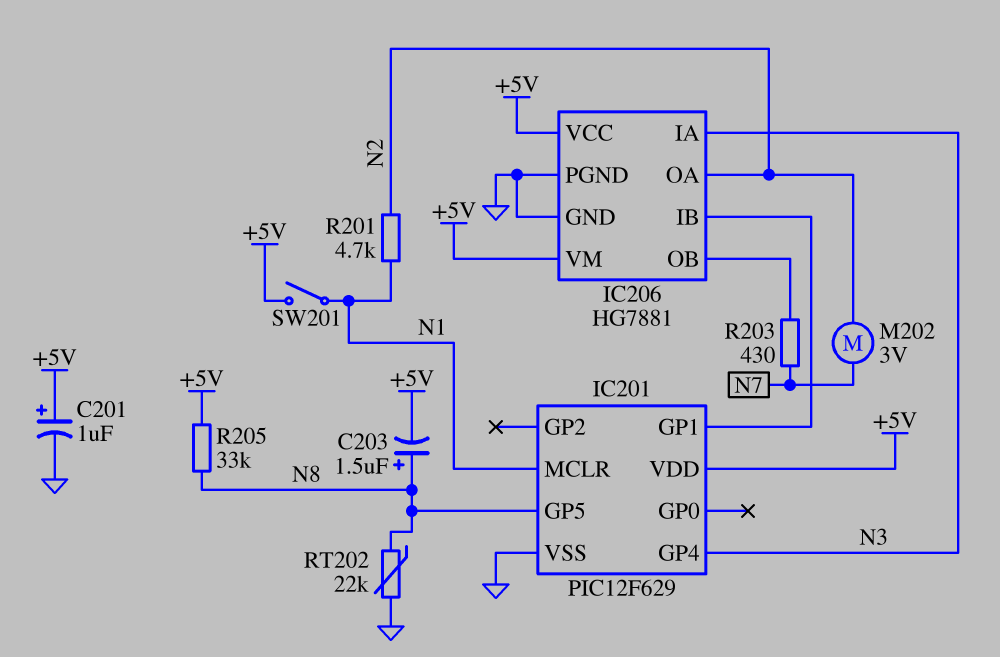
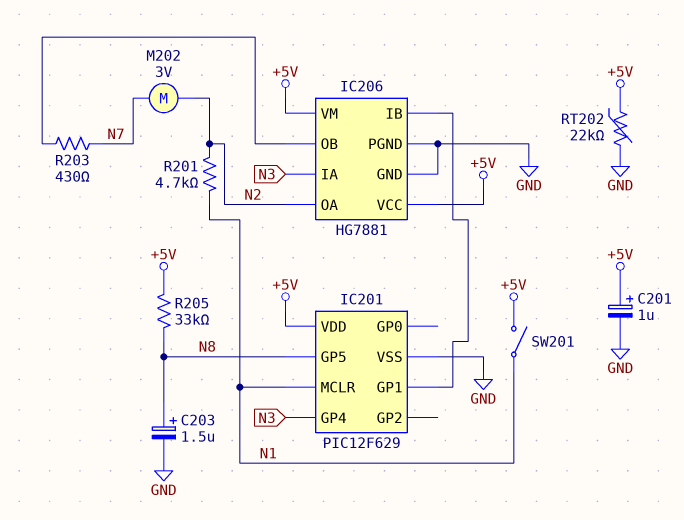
C203: 1.5uF (plus N8, minus +5V) -> 1.5uF (plus N8, minus GND)
RT202: 22k (GND, N8) -> 22k (+5V, GND)

